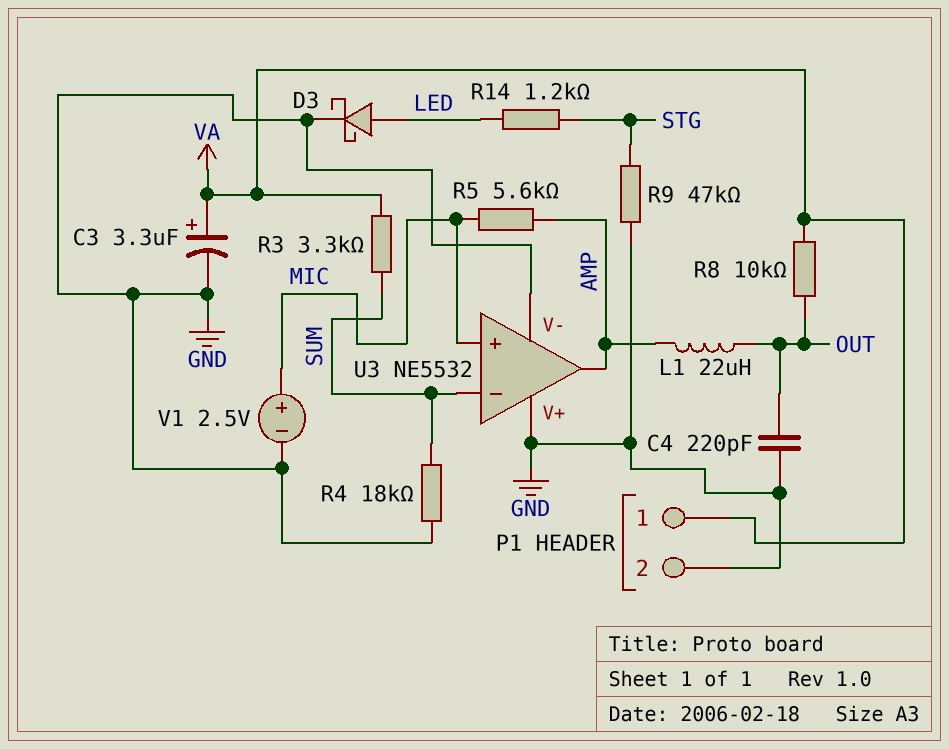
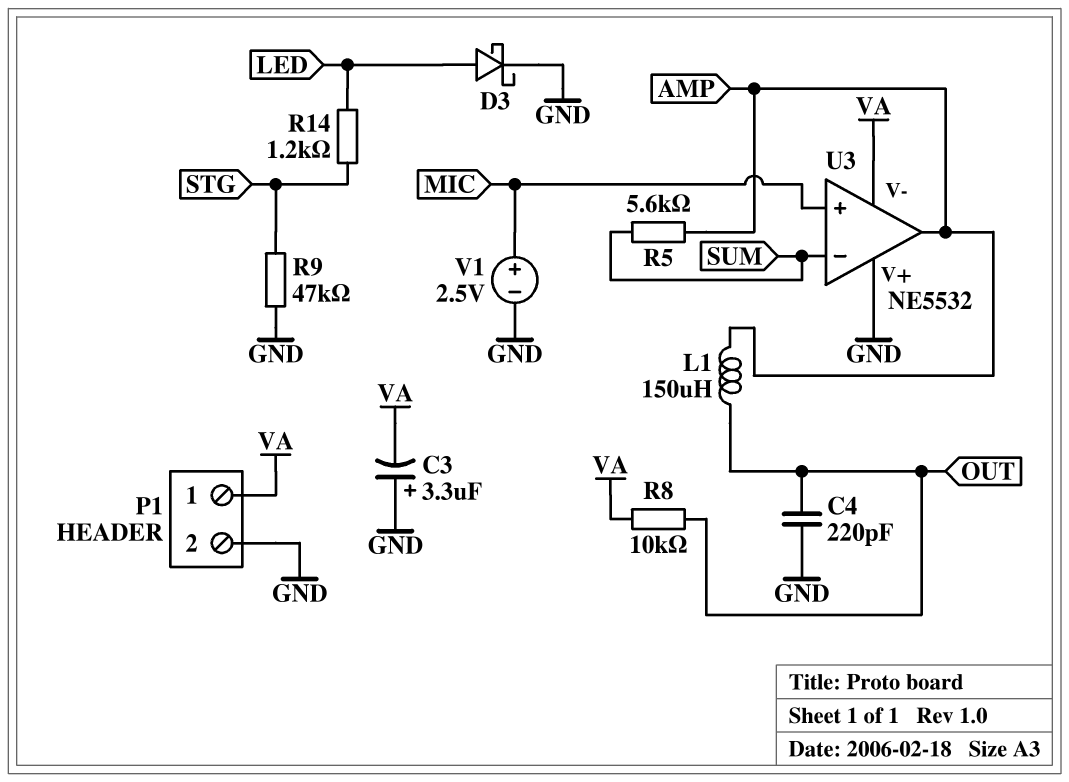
C3: 3.3uF (plus VA, minus GND) -> 3.3uF (plus GND, minus VA)
L1: 22uH (AMP, OUT) -> 150uH (AMP, OUT)
R3: 3.3k (SUM, VA) -> none
R4: 18k (GND, SUM) -> none
R5: 5.6k (AMP, MIC) -> 5.6k (AMP, SUM)
U3 pin V-: GND -> VA

